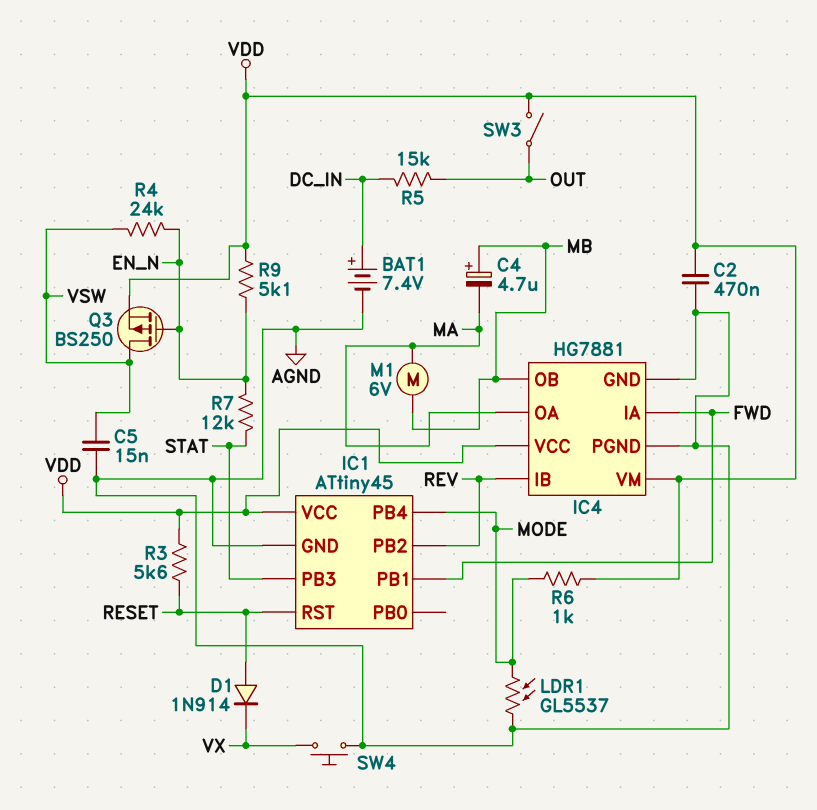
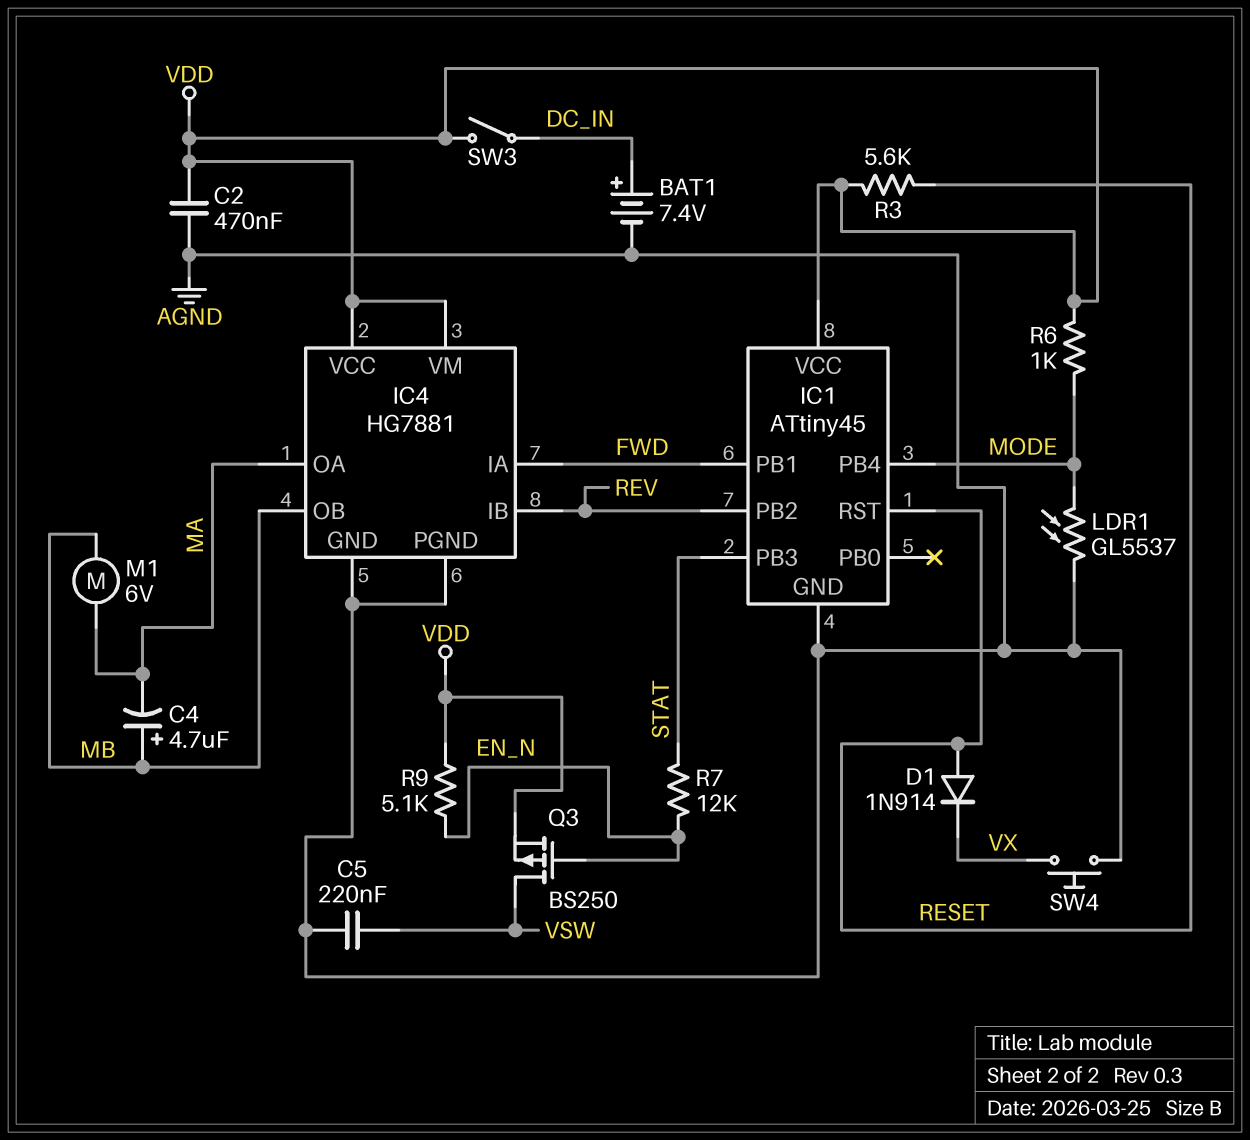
C5: 15nF (AGND, VSW) -> 220nF (AGND, VSW)
R4: 24k (EN_N, VSW) -> none
R5: 15k (DC_IN, OUT) -> none
SW3: switch (OUT, VDD) -> switch (DC_IN, VDD)

